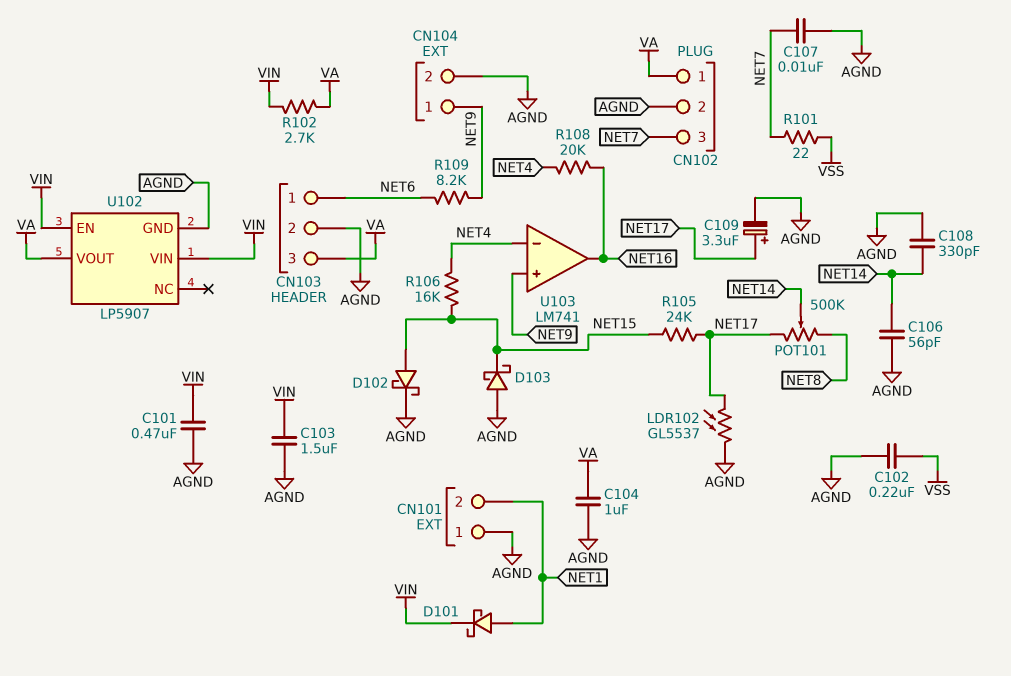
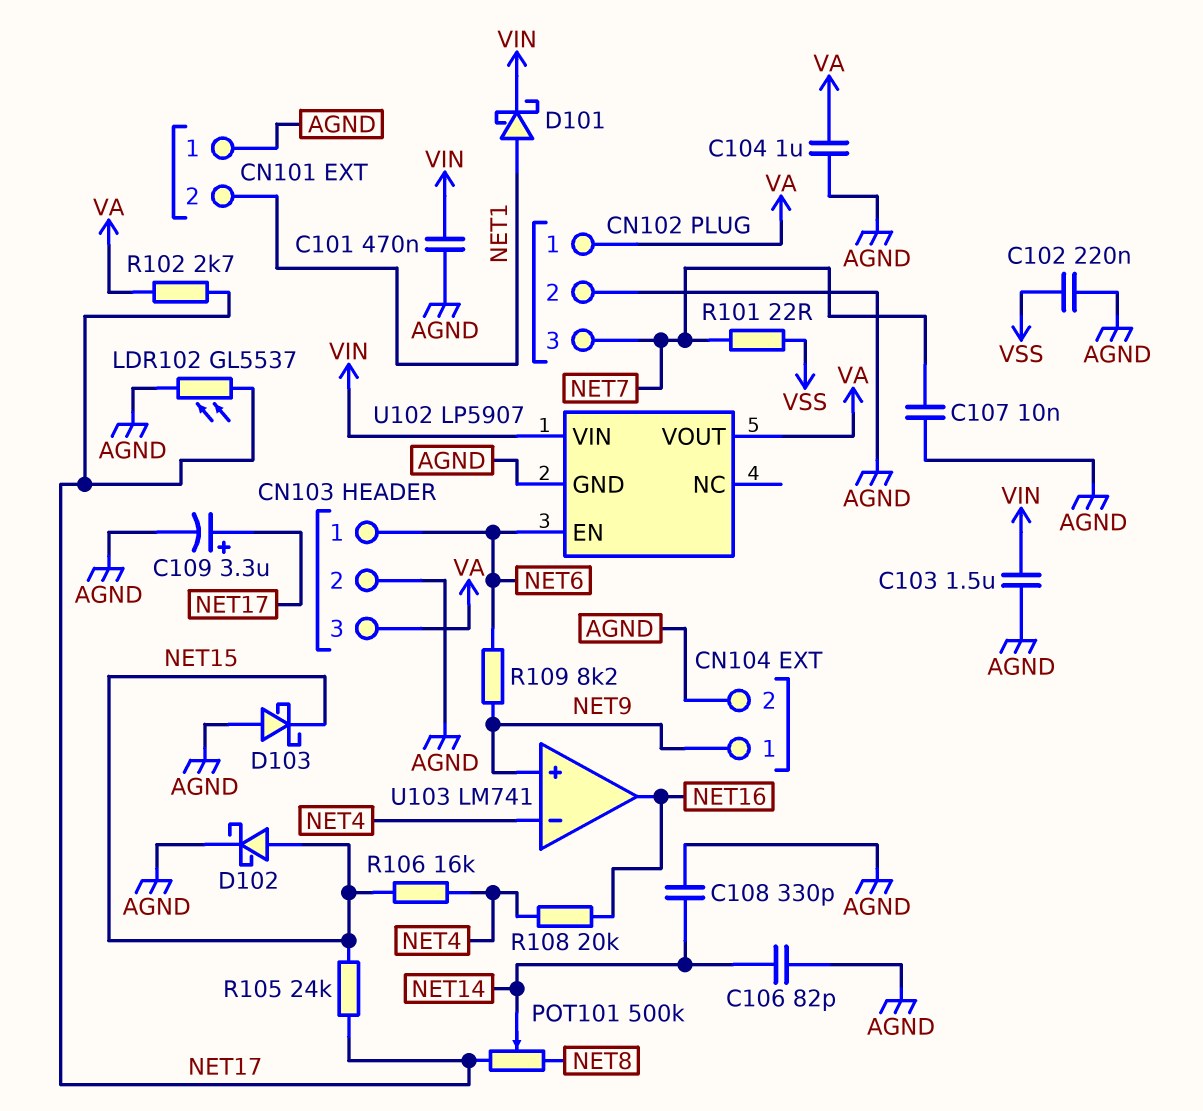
C106: 56pF (AGND, NET14) -> 82pF (AGND, NET14)
R102: 2.7k (VA, VIN) -> 2.7k (NET17, VA)
U102 pin EN: VIN -> NET6

